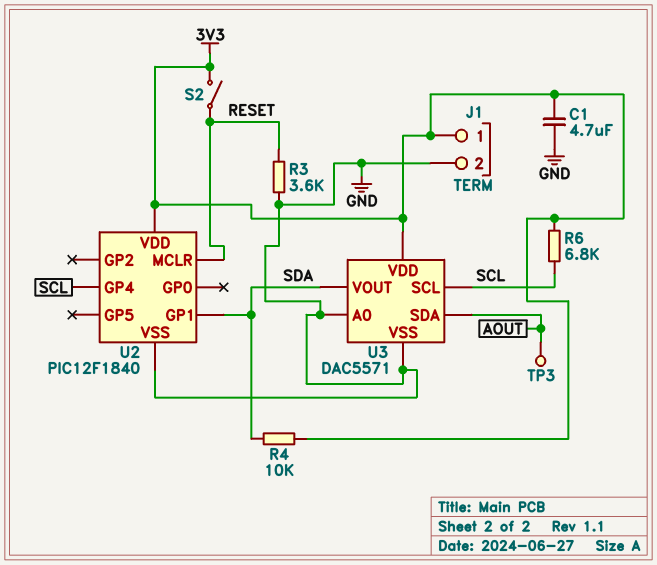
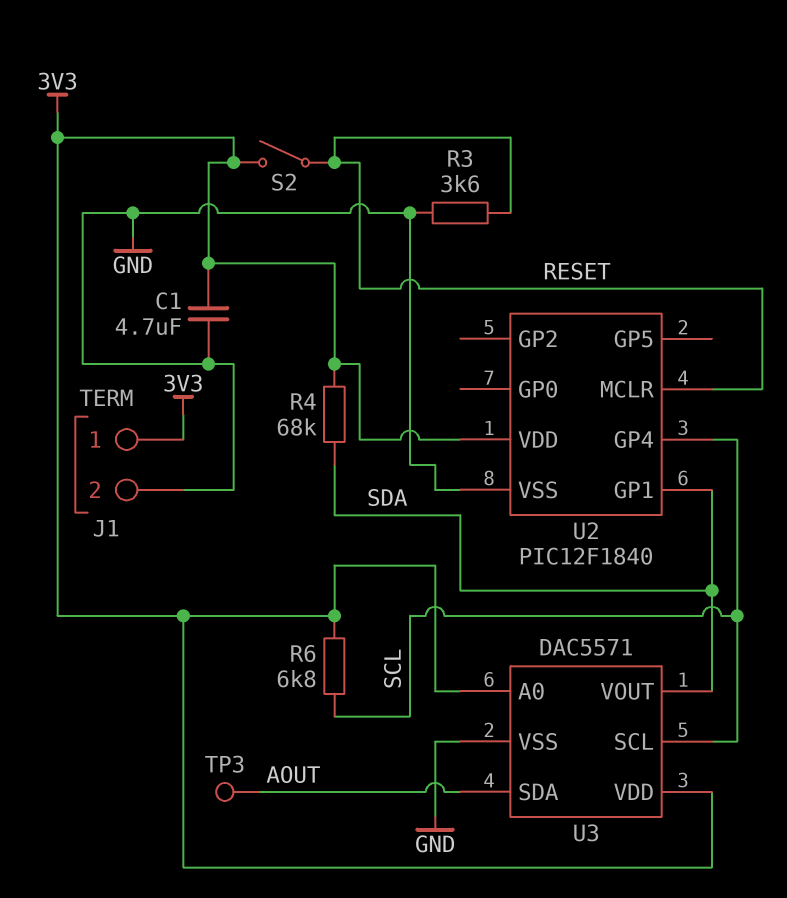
R4: 10k (3V3, SDA) -> 68k (3V3, SDA)
U3 pin A0: GND -> 3V3

